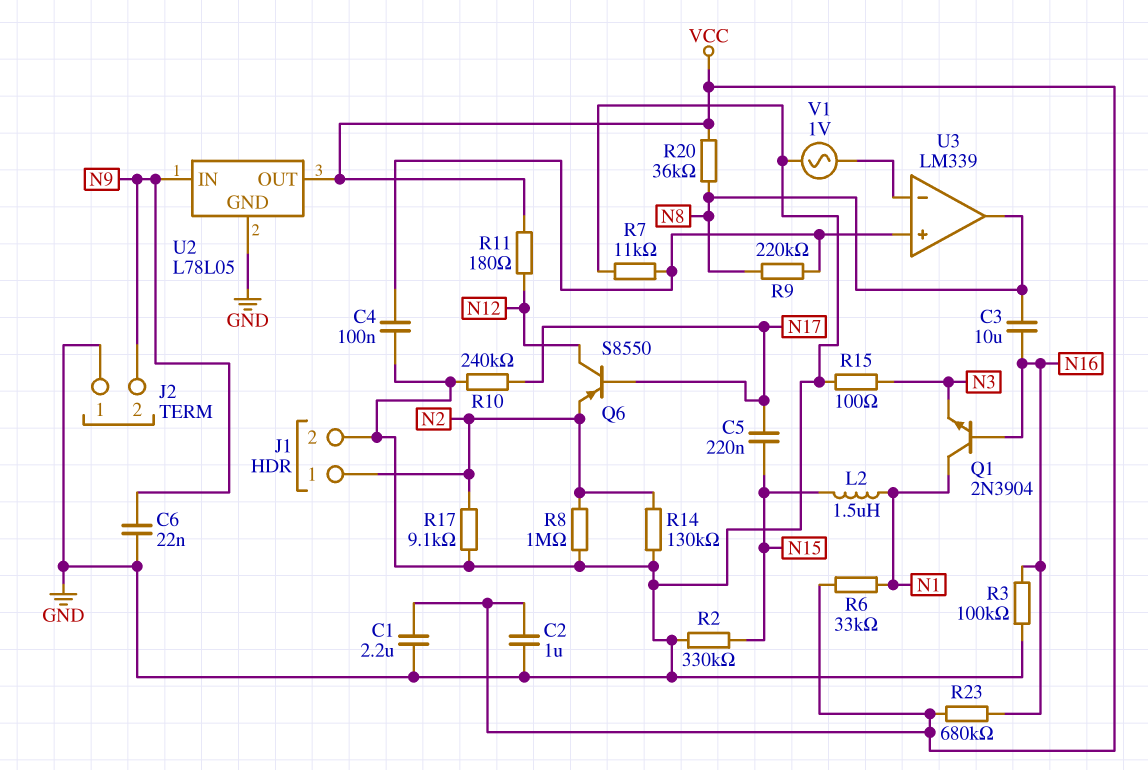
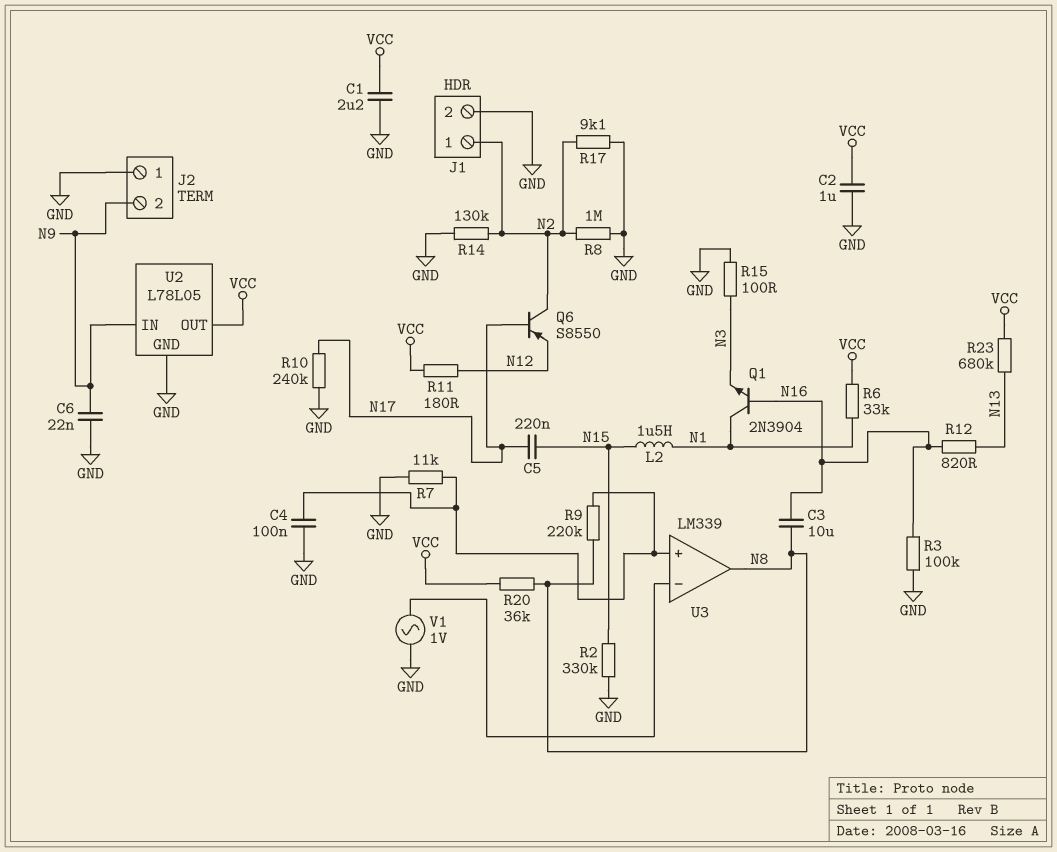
Q6: PNP S8550 (B N17, C N12, E N2) -> PNP S8550 (B N17, C N2, E N12)
R12: none -> 820 (N13, N16)
R23: 680k (N16, VCC) -> 680k (N13, VCC)

